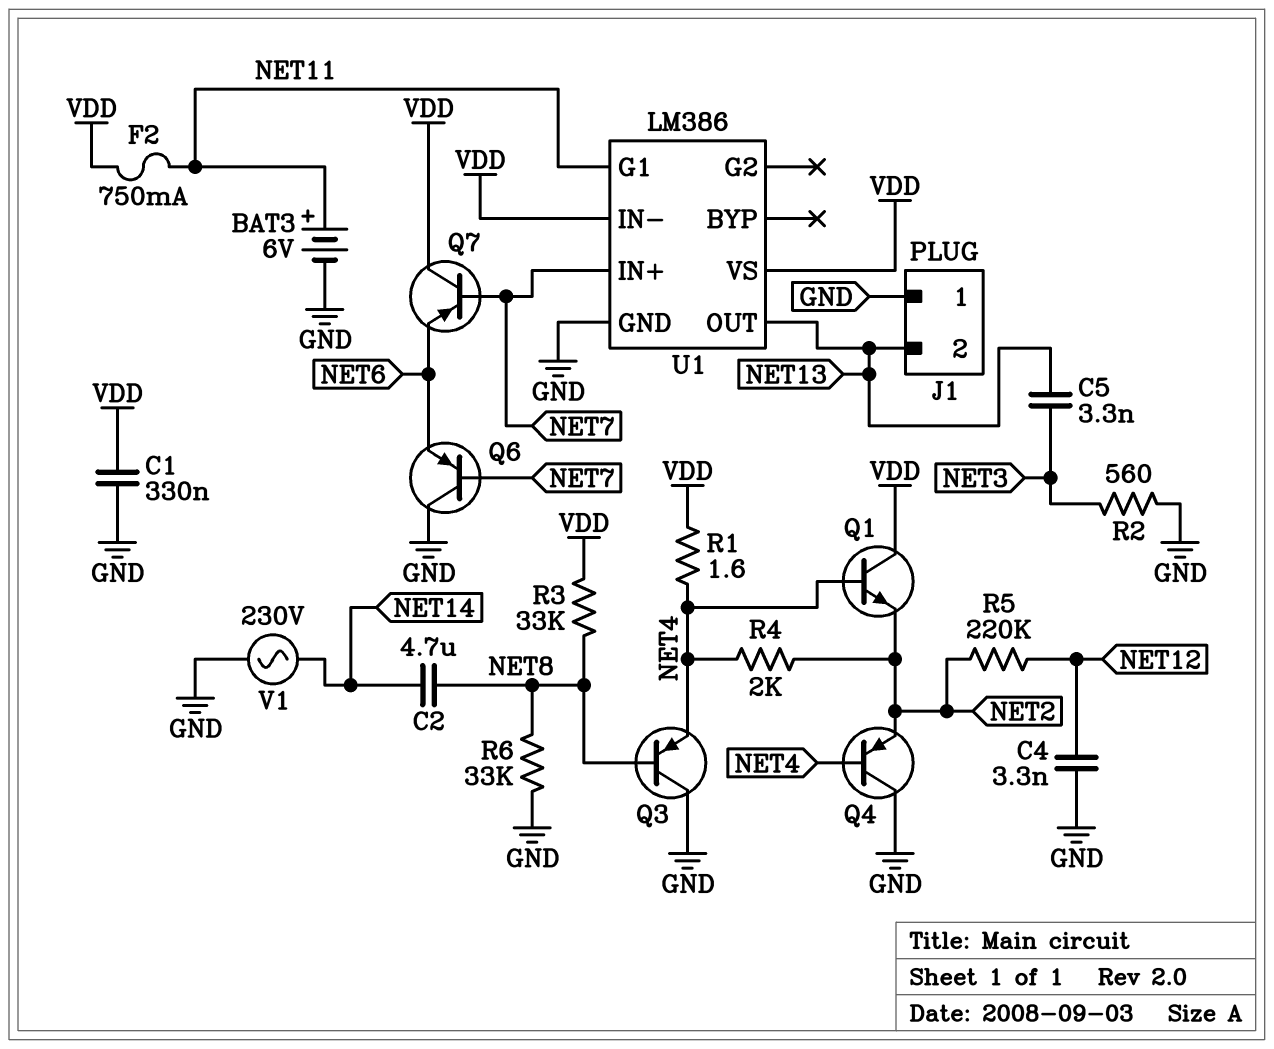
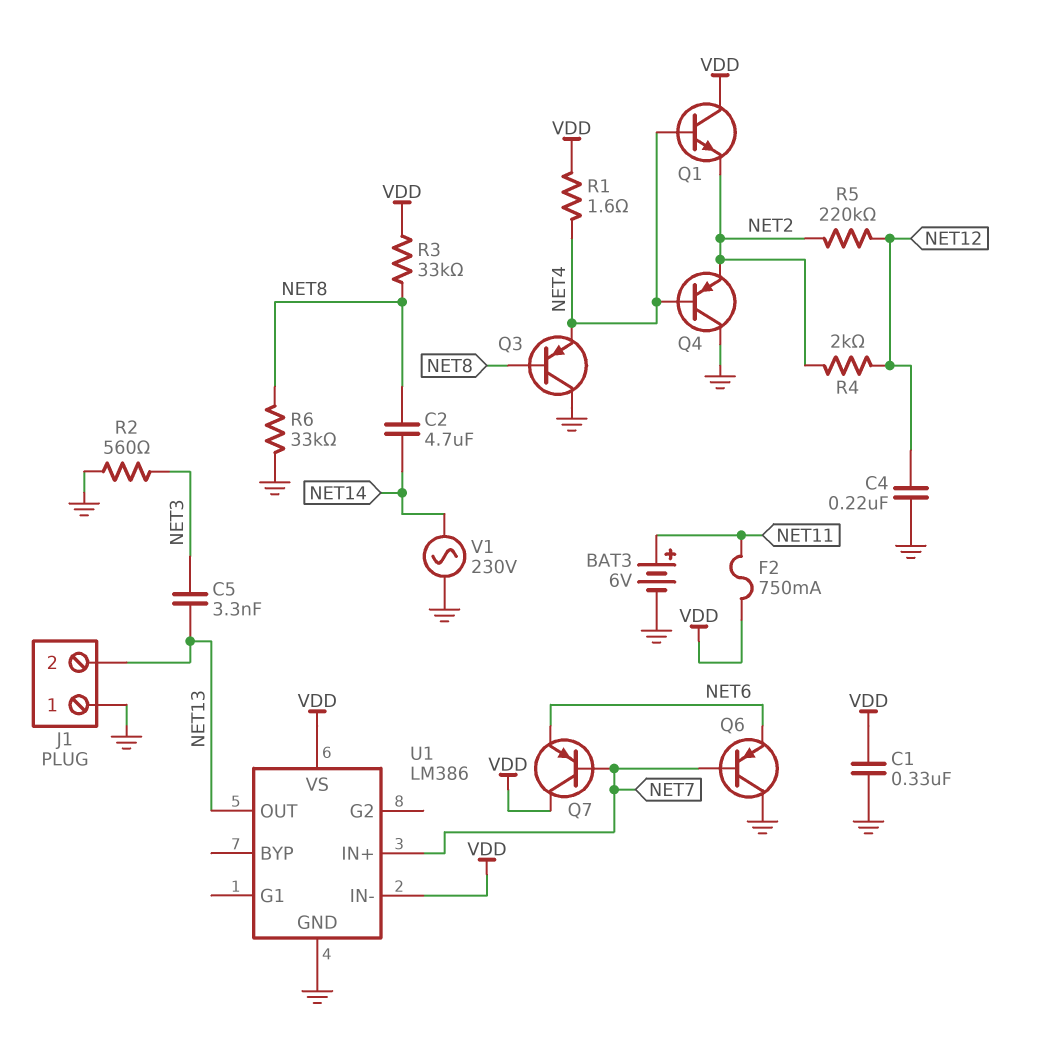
C4: 3.3nF (GND, NET12) -> 220nF (GND, NET12)
R4: 2k (NET2, NET4) -> 2k (NET2, NET12)
U1 pin G1: NET11 -> none

